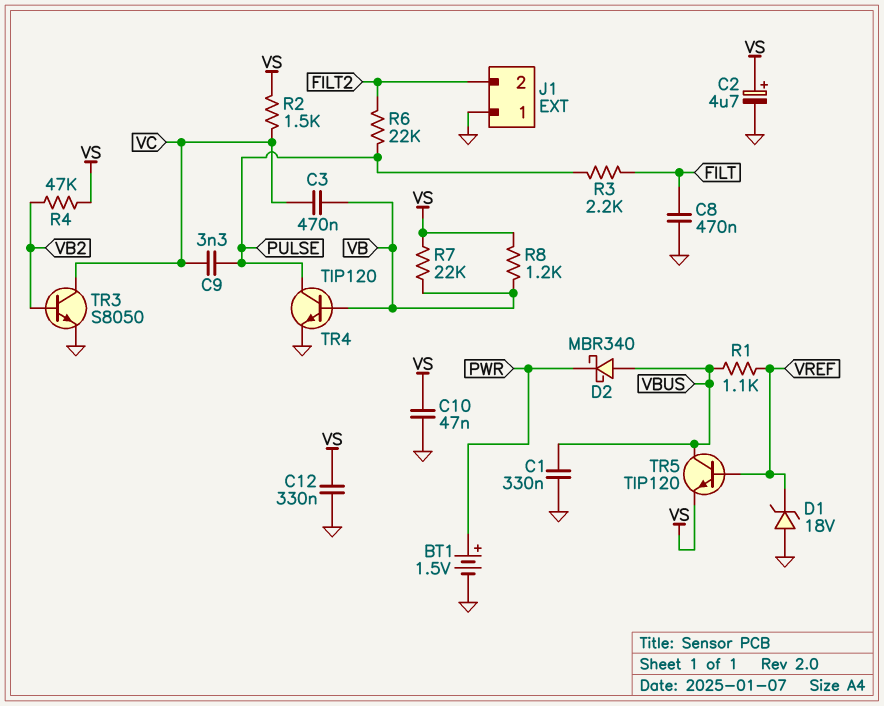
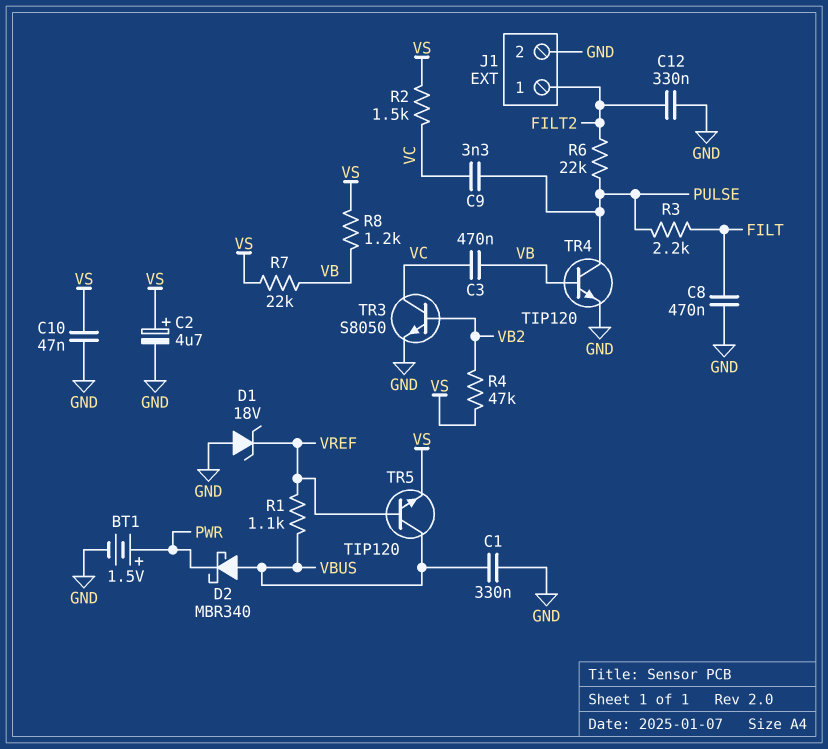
C12: 330nF (GND, VS) -> 330nF (FILT2, GND)
J1 pin 1: GND -> FILT2
J1 pin 2: FILT2 -> GND

